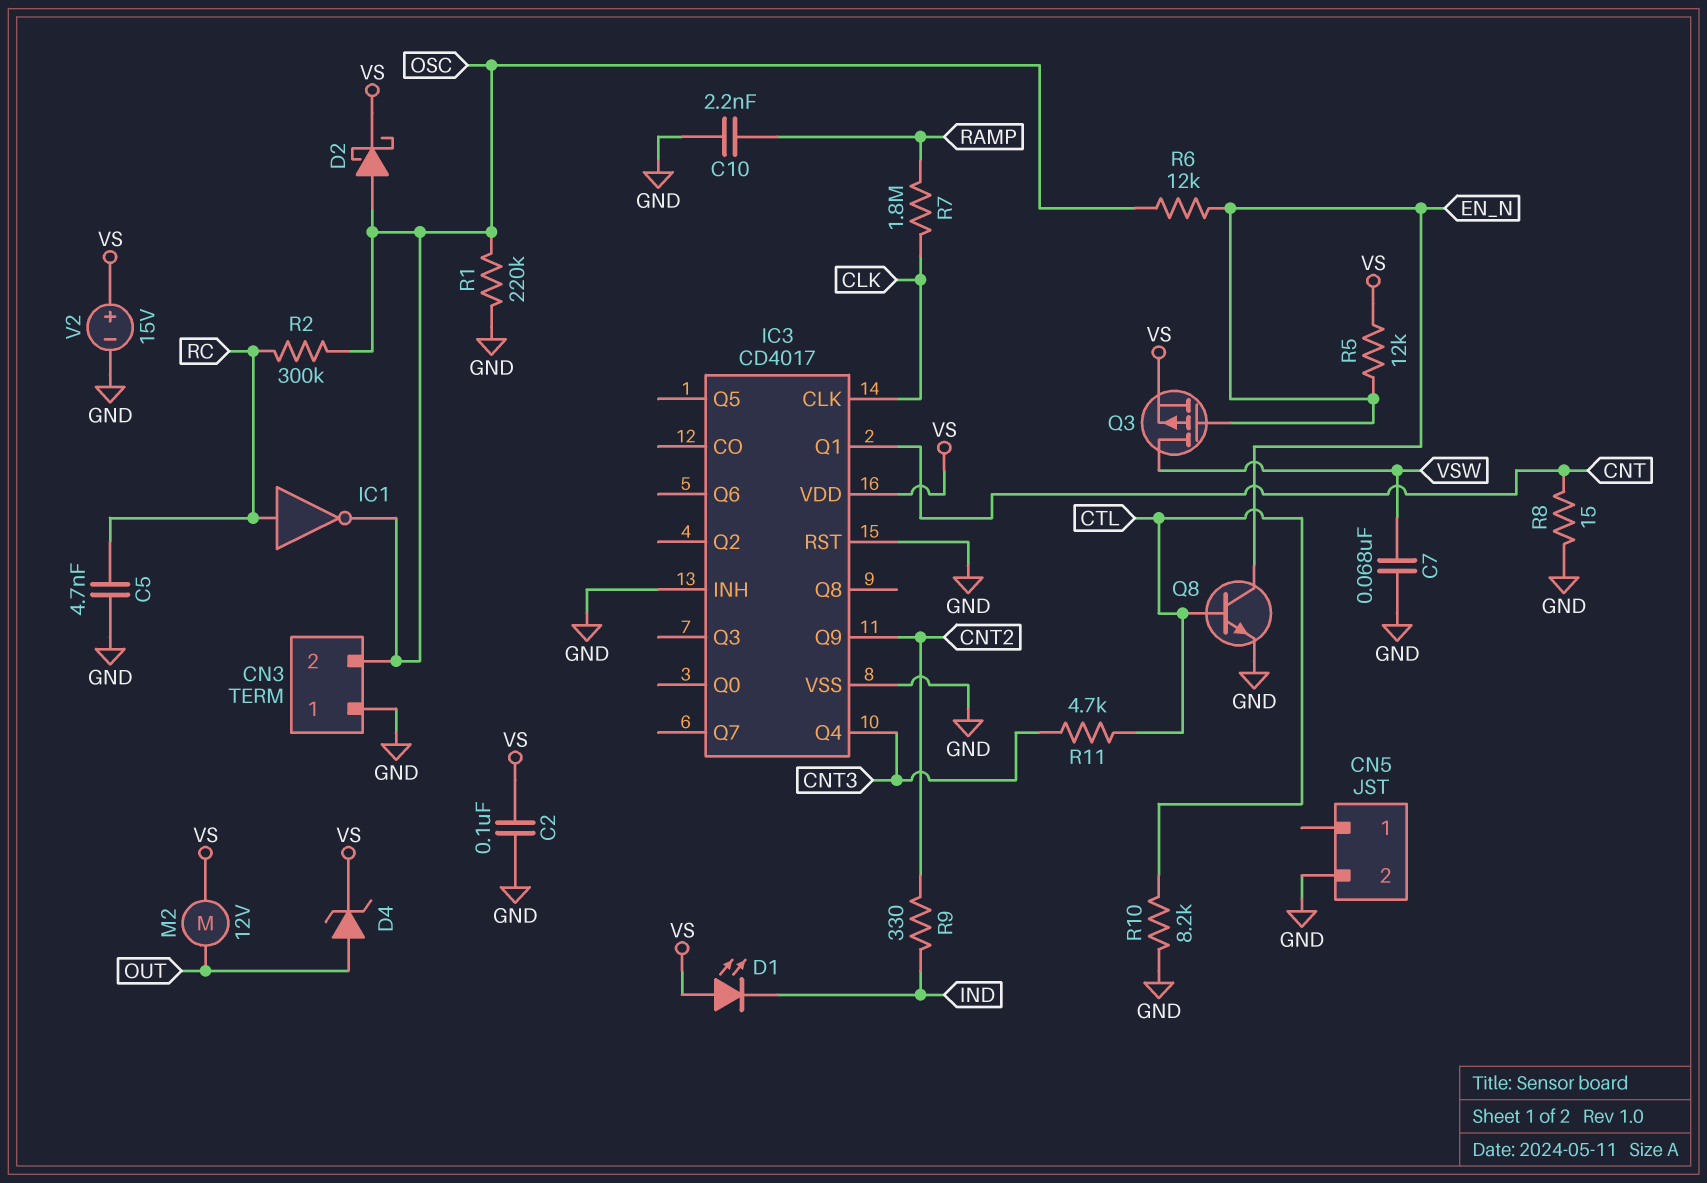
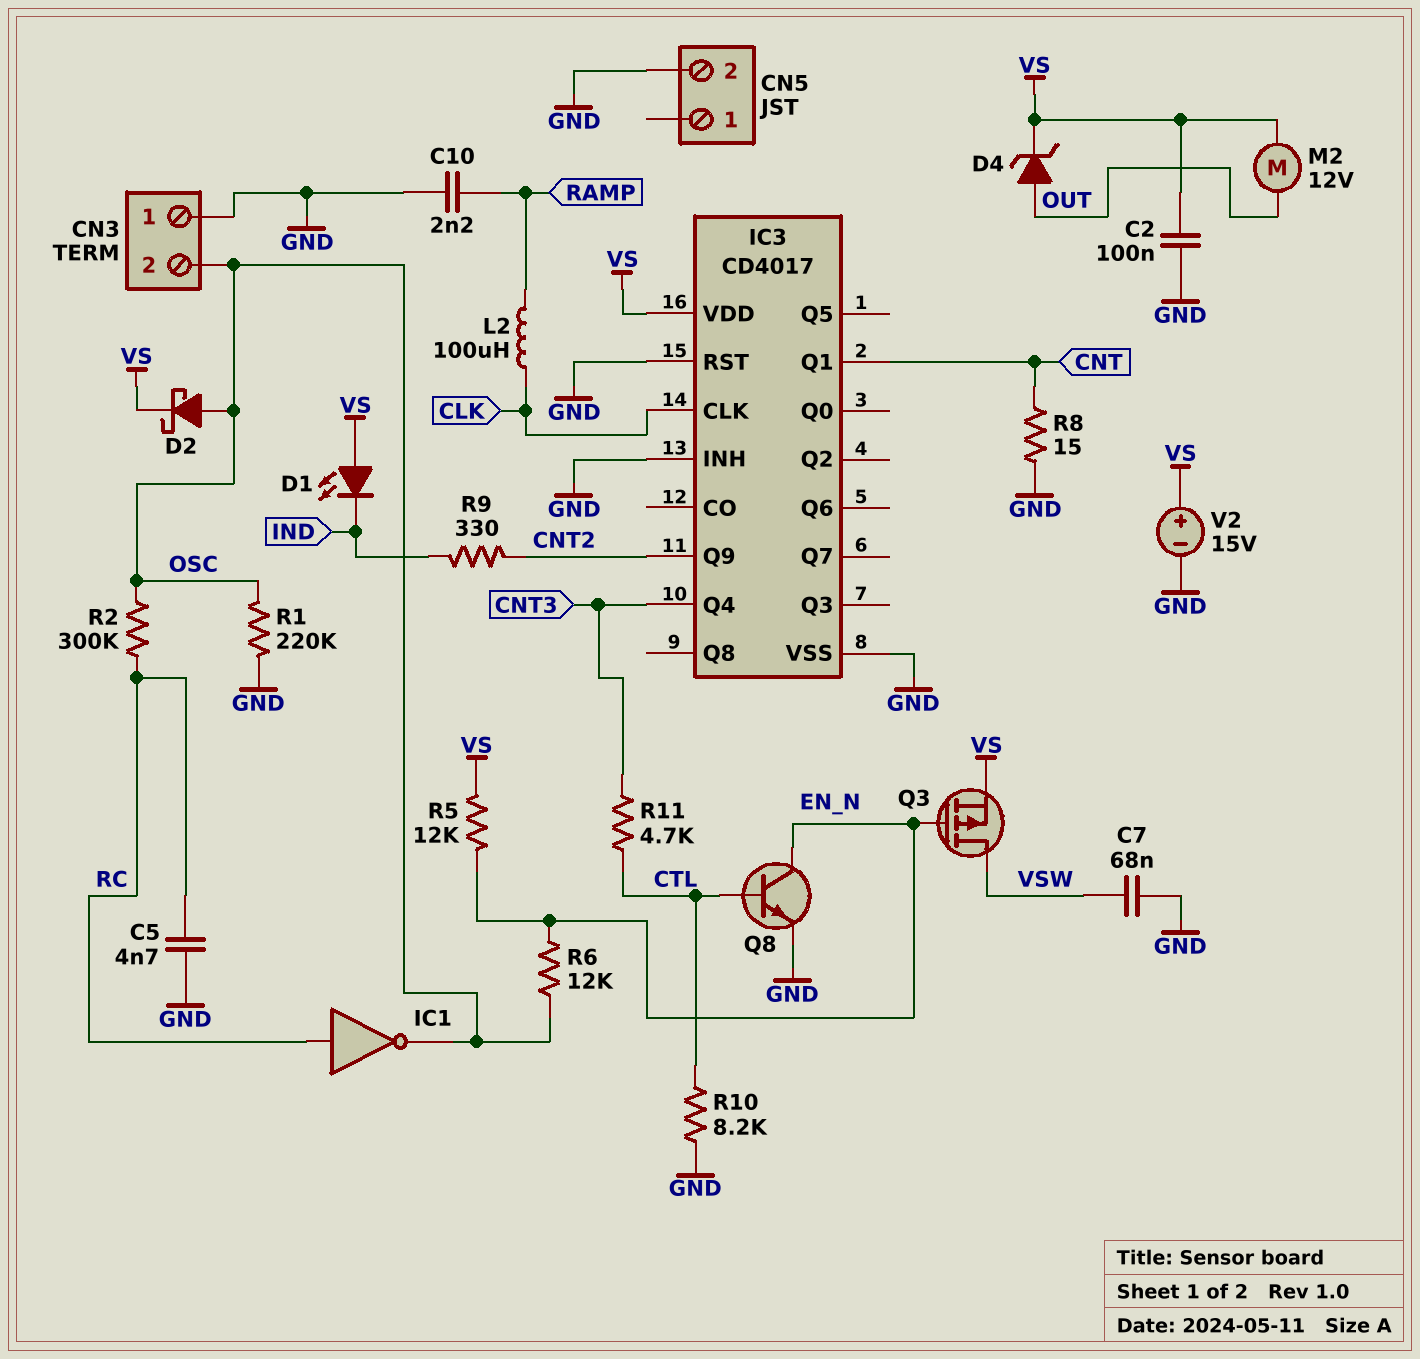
L2: none -> 100uH (CLK, RAMP)
R7: 1.8M (CLK, RAMP) -> none

